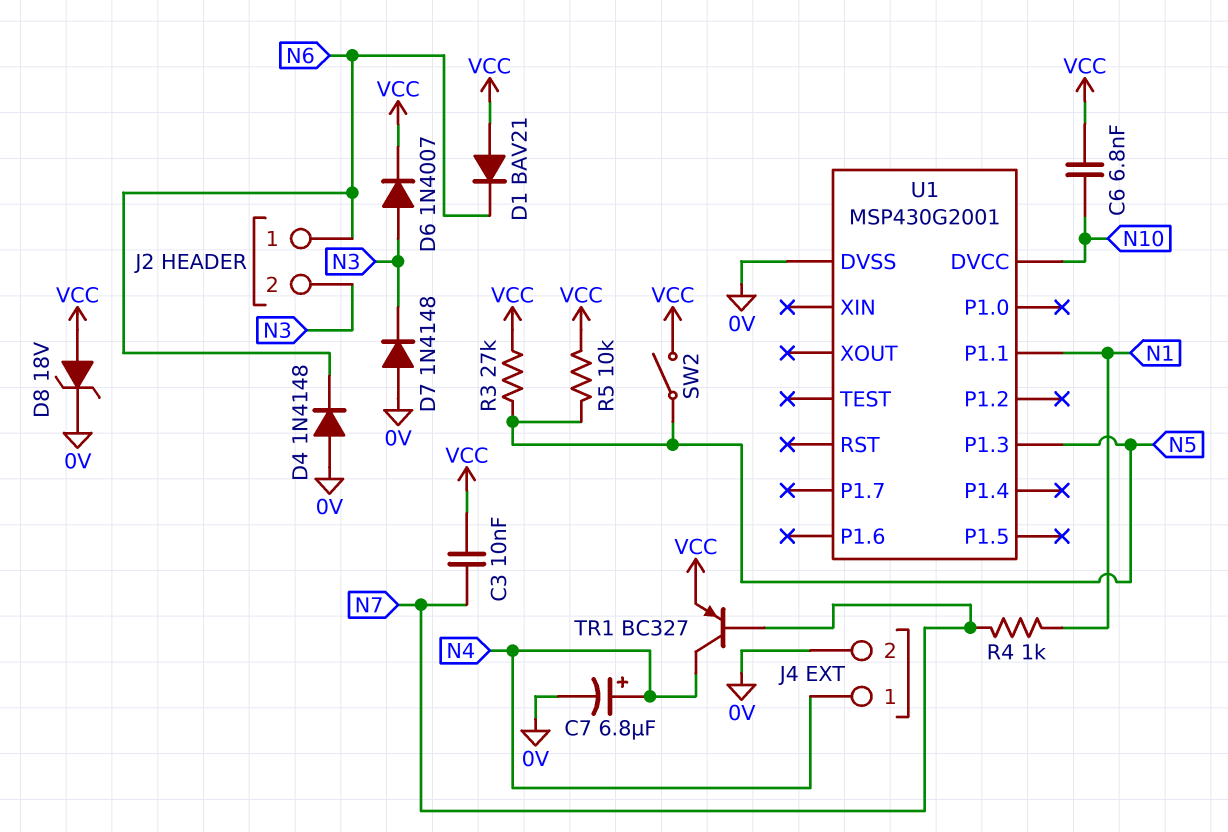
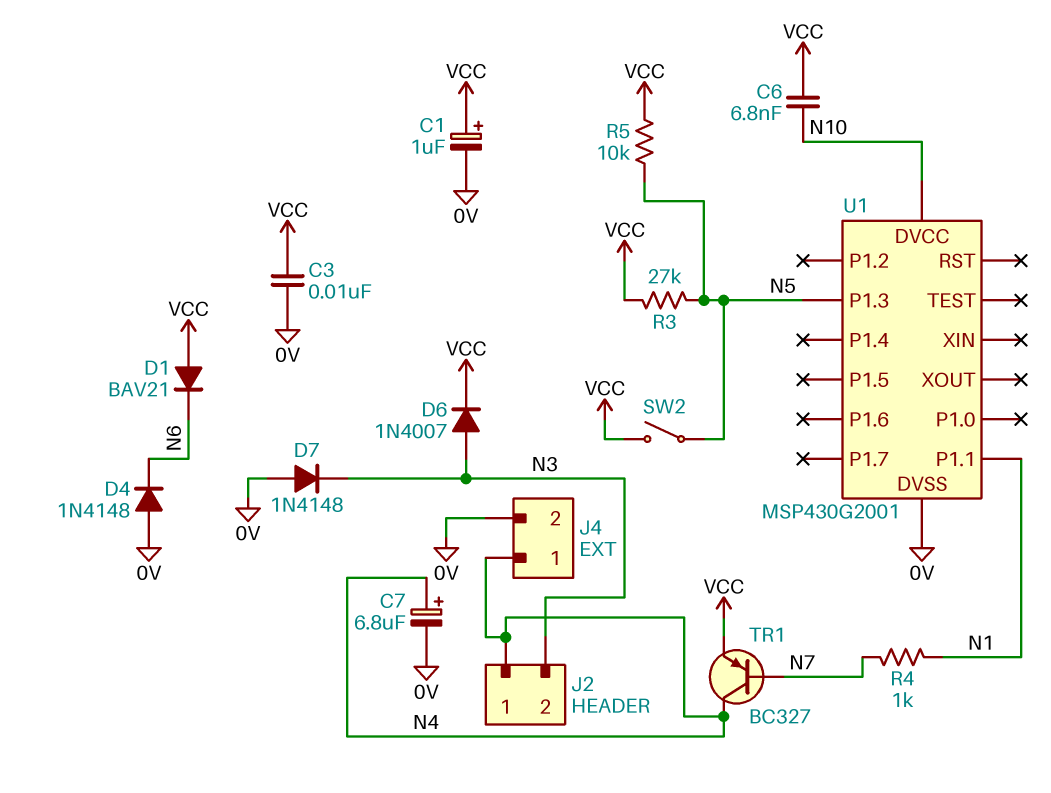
C1: none -> 1uF (plus VCC, minus 0V)
C3: 10nF (N7, VCC) -> 10nF (0V, VCC)
D8: zener 18V (A VCC, K 0V) -> none
J2 pin 1: N6 -> N4

